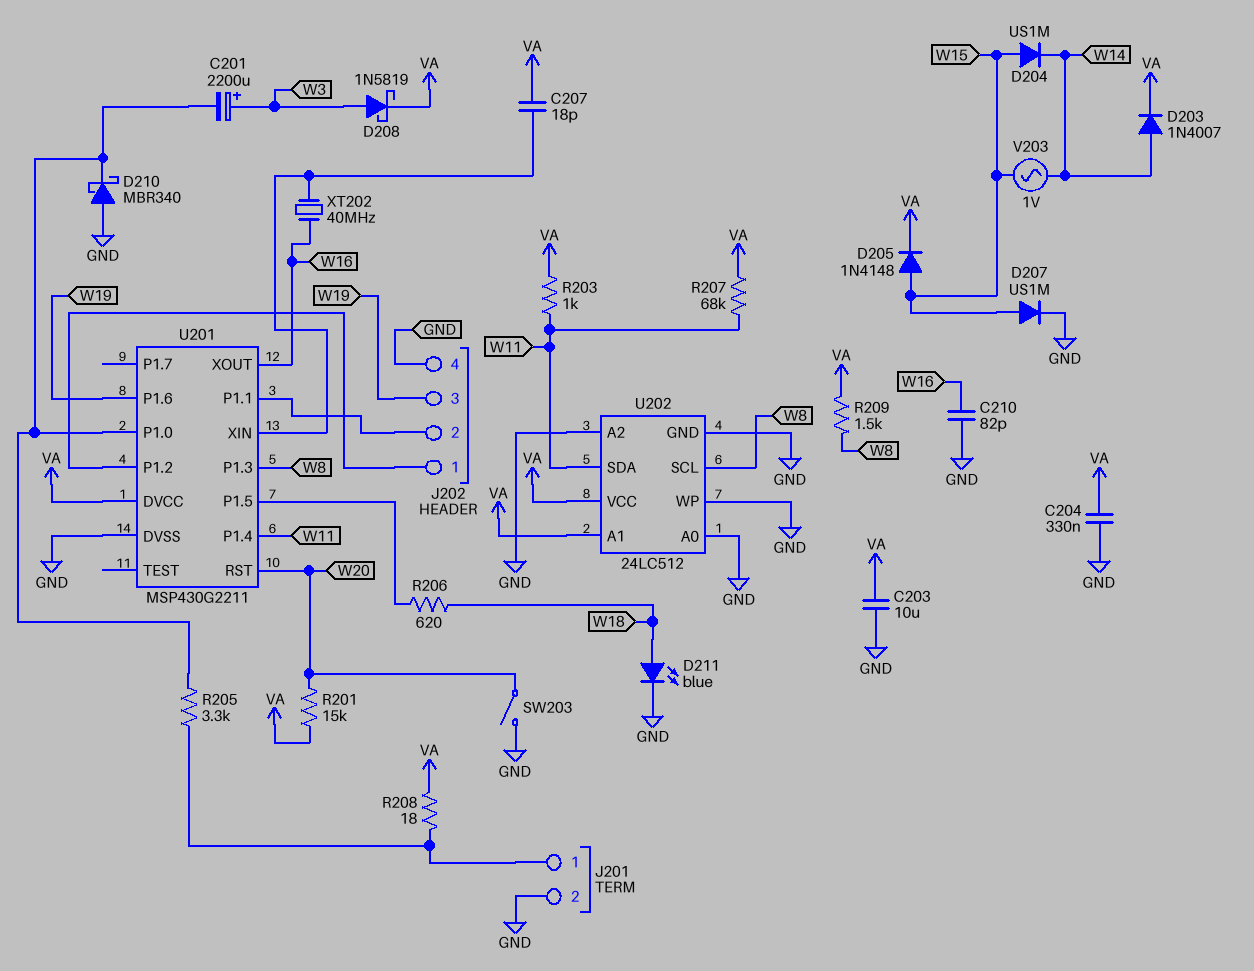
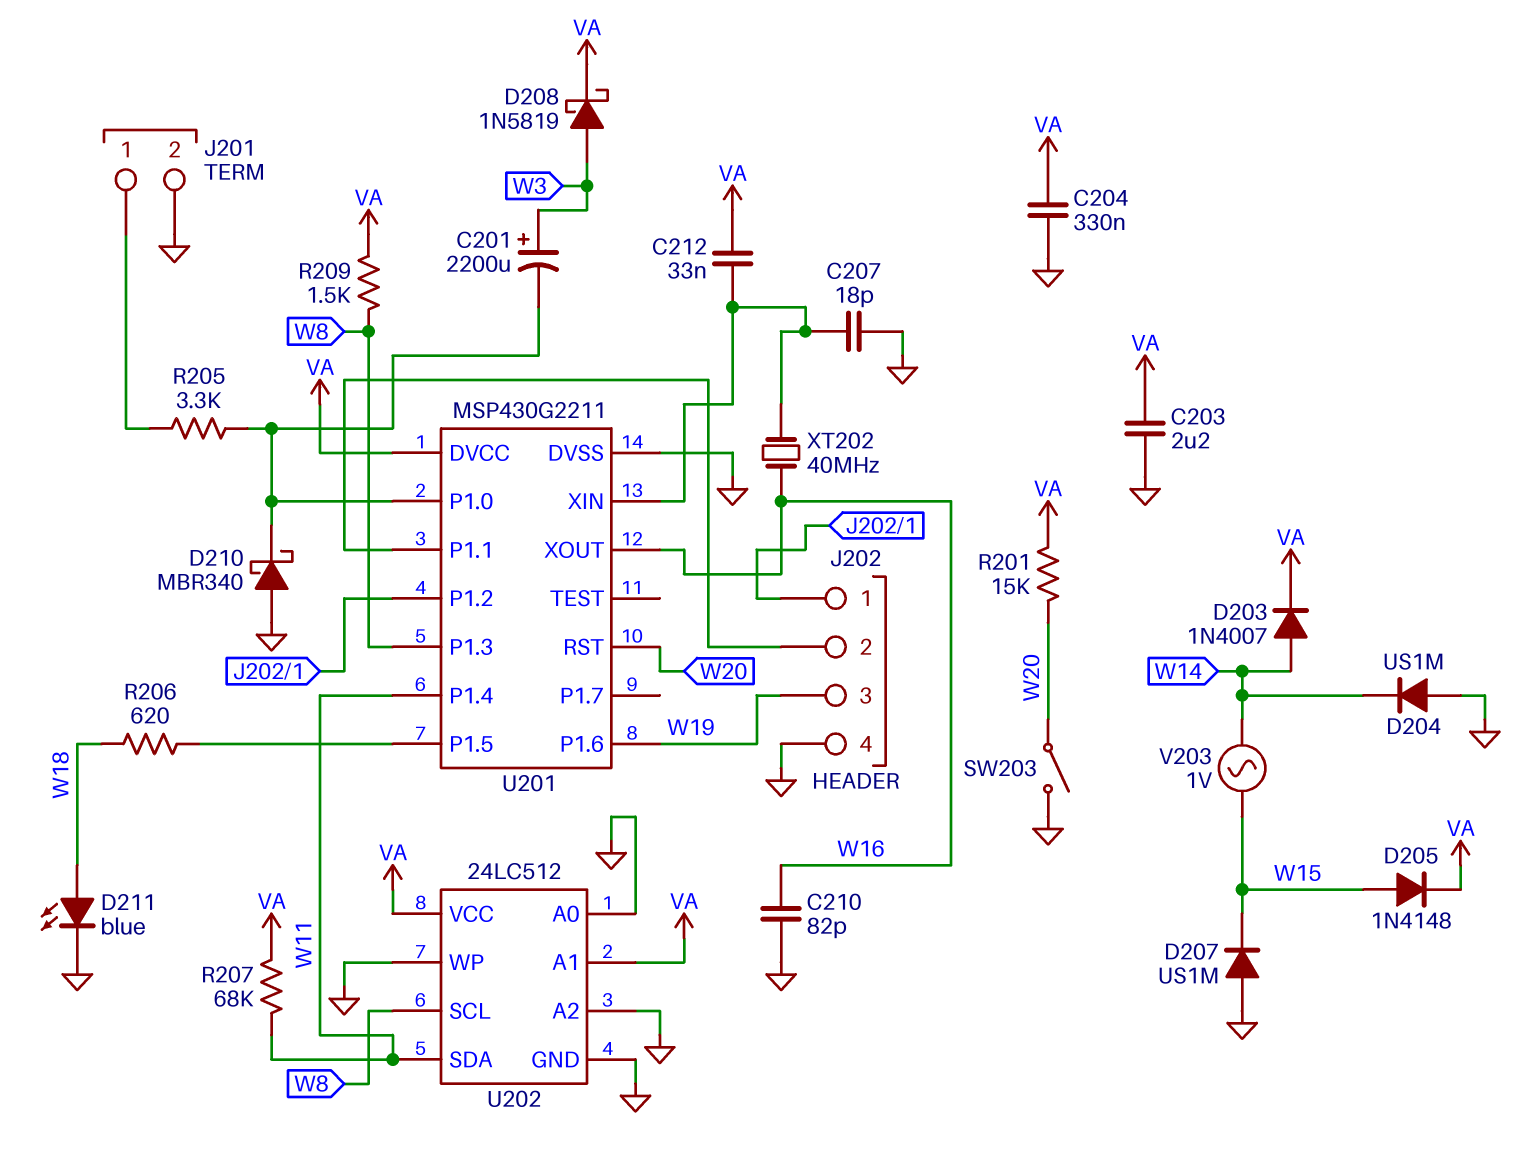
C203: 10uF (GND, VA) -> 2.2uF (GND, VA)
C207: 18pF (U201/XIN, VA) -> 18pF (GND, U201/XIN)
C212: none -> 33nF (U201/XIN, VA)
D204: diode US1M (A W15, K W14) -> diode US1M (A GND, K W14)
D207: diode US1M (A W15, K GND) -> diode US1M (A GND, K W15)
R203: 1k (VA, W11) -> none
R208: 18 (J201/1, VA) -> none

